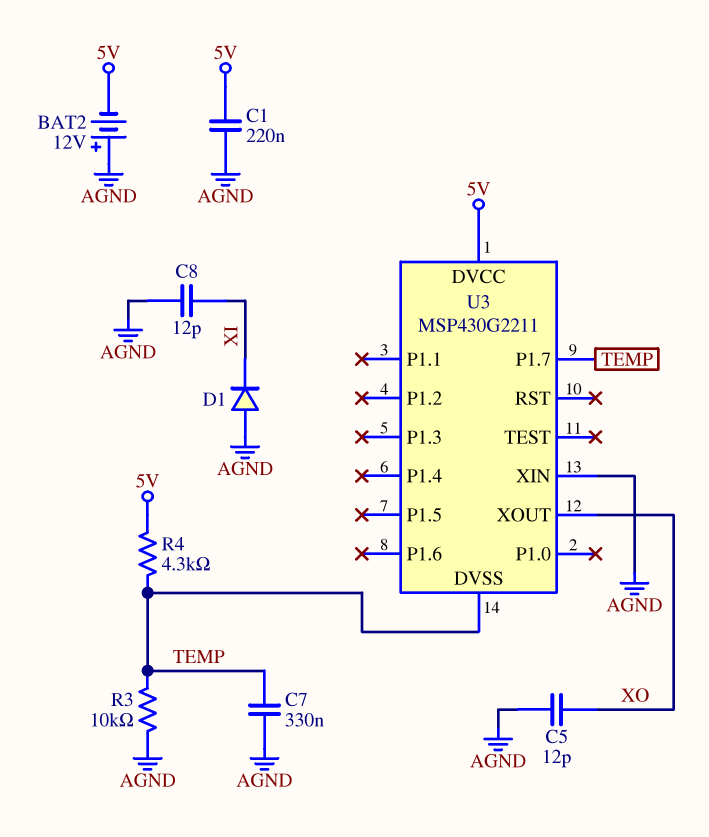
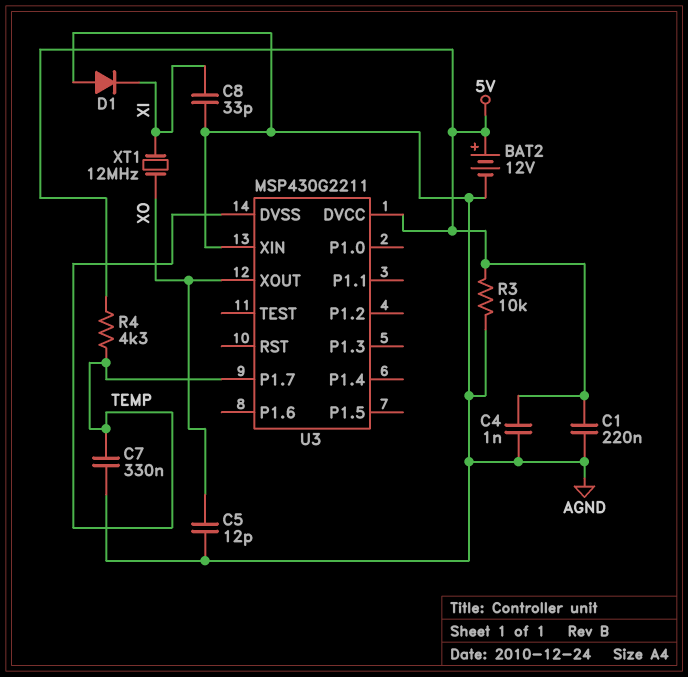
BAT2: 12V (plus AGND, minus 5V) -> 12V (plus 5V, minus AGND)
C4: none -> 1nF (5V, AGND)
C8: 12pF (AGND, XI) -> 33pF (AGND, XI)
R3: 10k (AGND, TEMP) -> 10k (5V, AGND)
XT1: none -> 12MHz (XI, XO)

